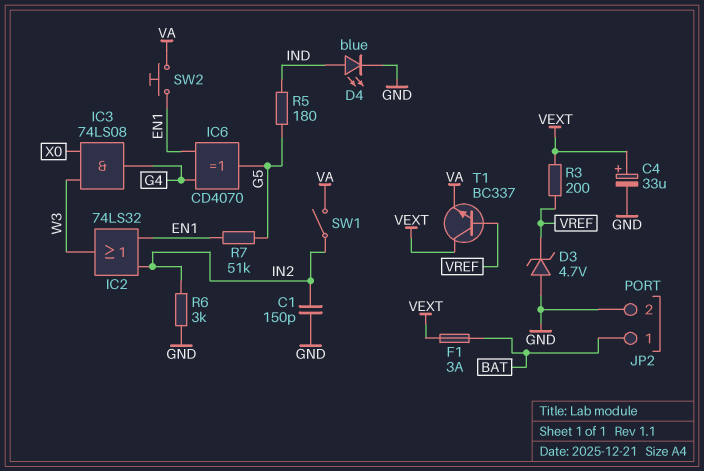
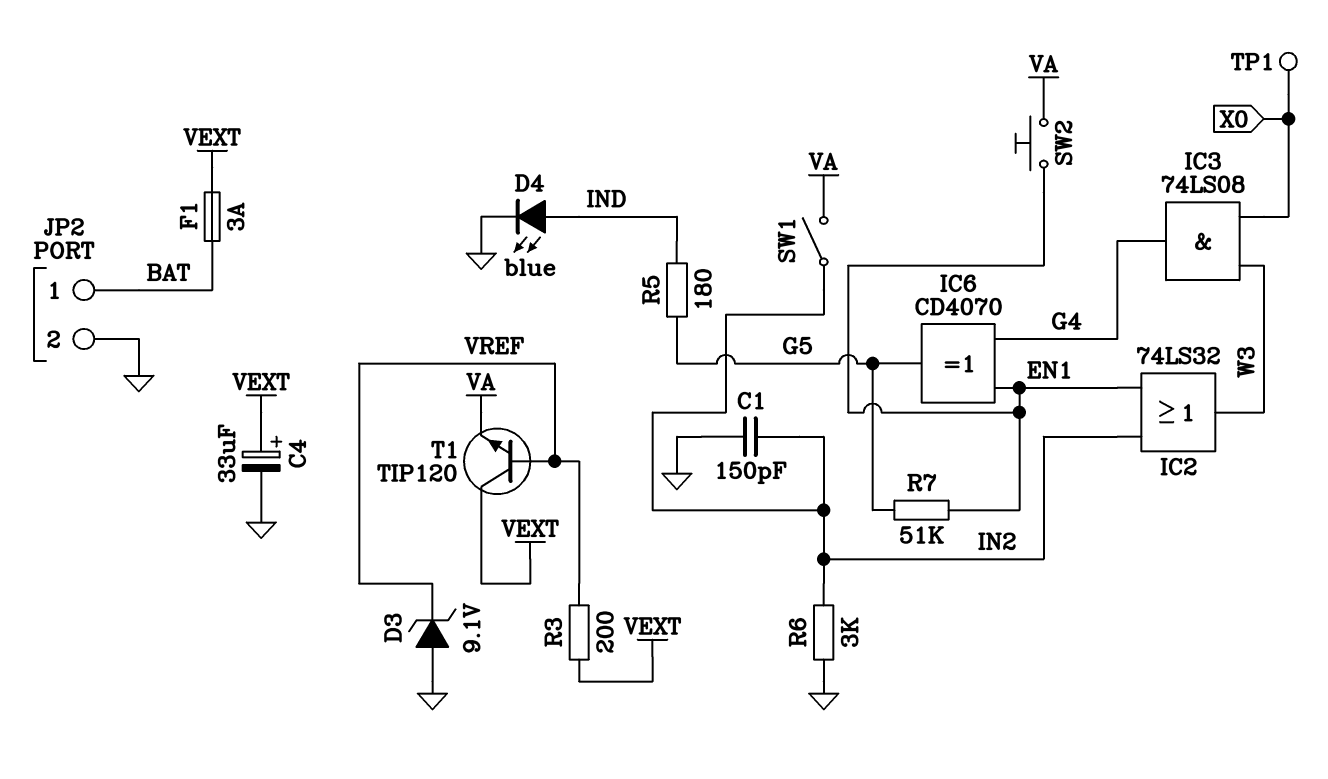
D3: zener 4.7V (A GND, K VREF) -> zener 9.1V (A GND, K VREF)
T1: NPN BC337 (B VREF, C VEXT, E VA) -> NPN TIP120 (B VREF, C VEXT, E VA)
TP1: none -> test point (X0)

